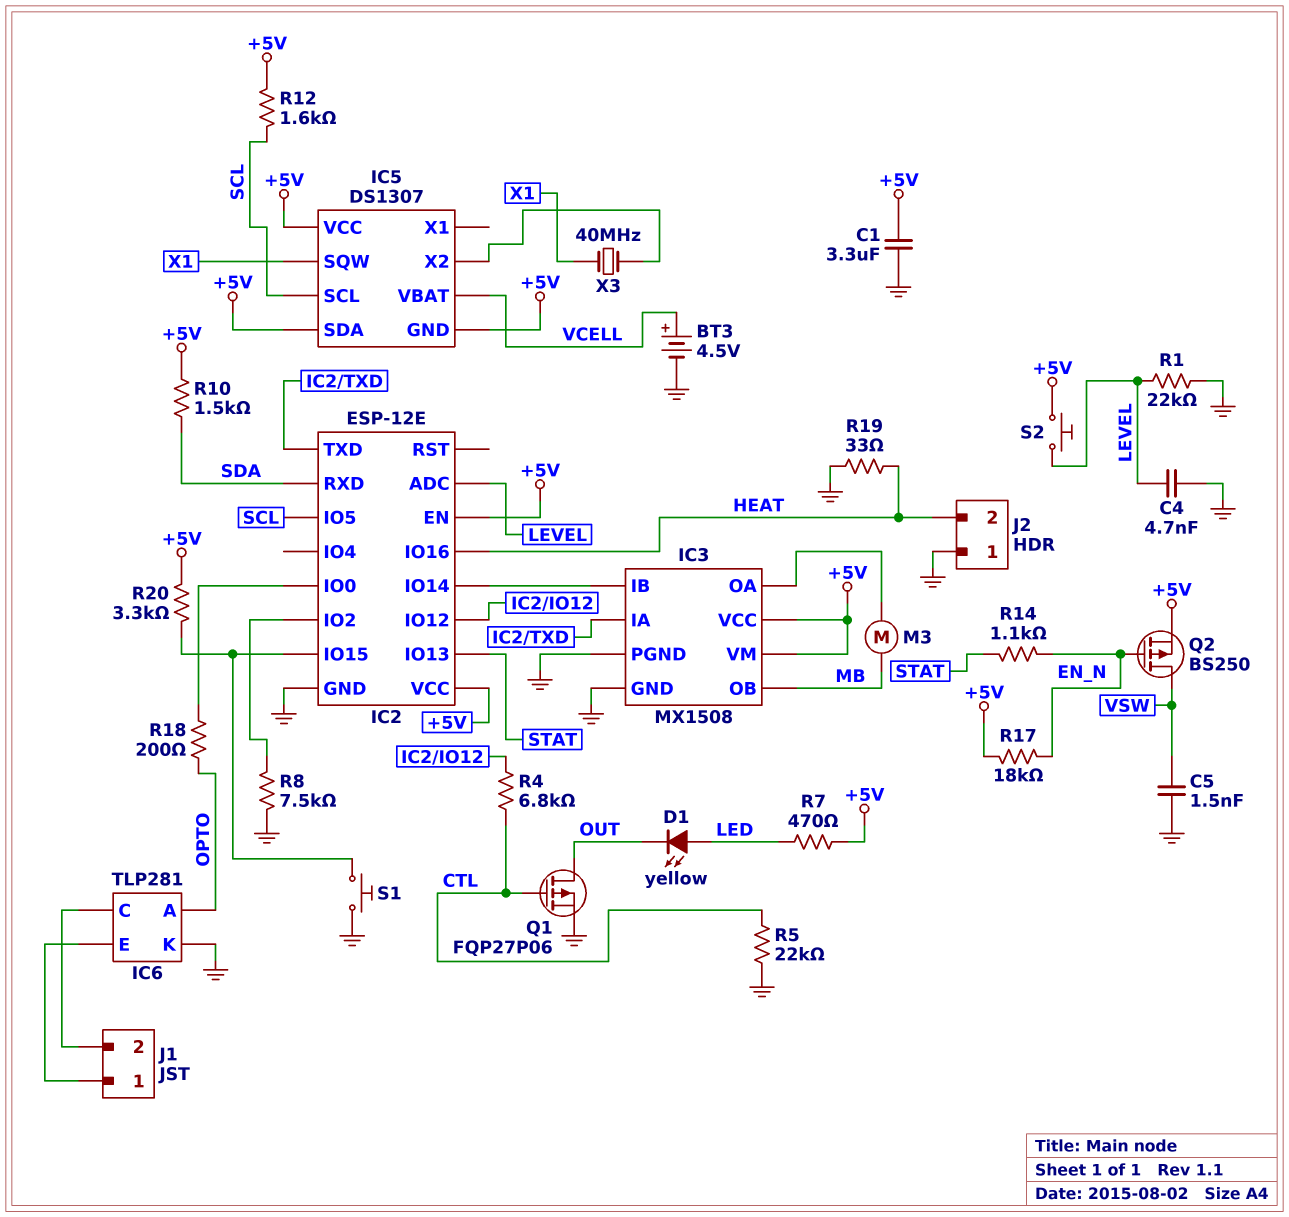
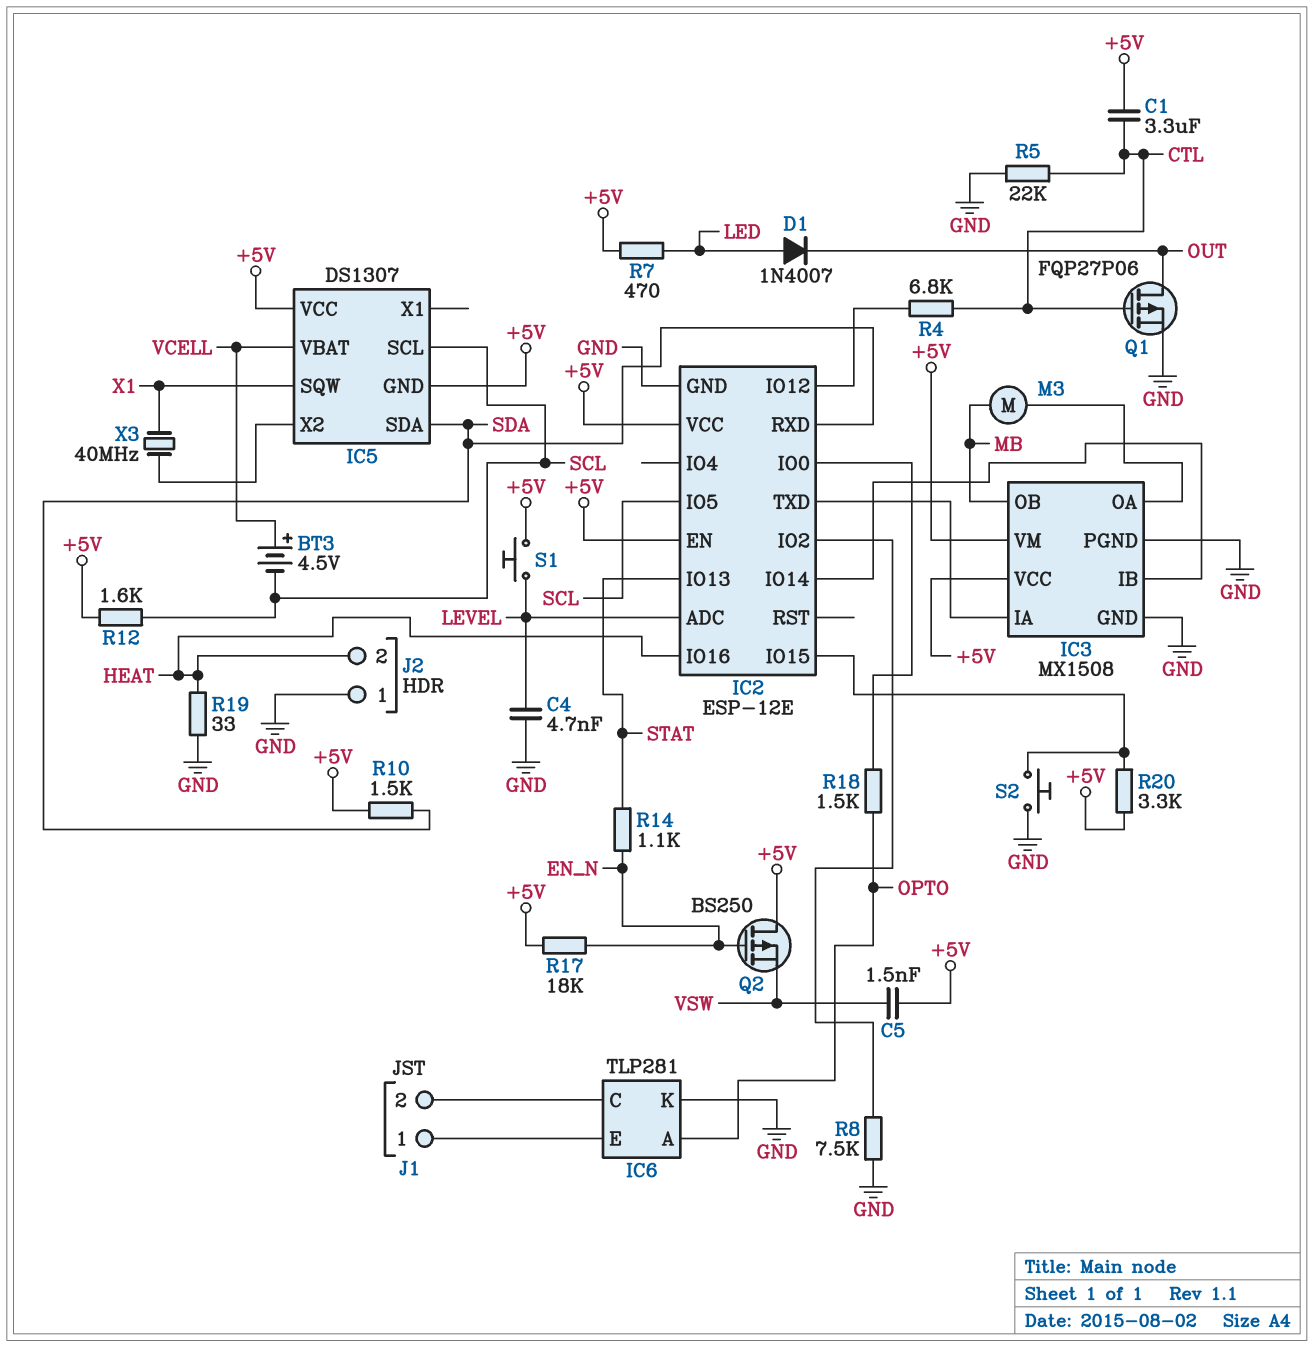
BT3: 4.5V (plus VCELL, minus GND) -> 4.5V (plus VCELL, minus SCL)
C1: 3.3uF (+5V, GND) -> 3.3uF (+5V, CTL)
C5: 1.5nF (GND, VSW) -> 1.5nF (+5V, VSW)
D1: LED yellow (A LED, K OUT) -> diode 1N4007 (A LED, K OUT)
IC5 pin SDA: +5V -> SDA
Q2: PMOS BS250 (G EN_N, D VSW, S +5V) -> PMOS BS250 (G EN_N, D +5V, S VSW)
R1: 22k (GND, LEVEL) -> none
R18: 200 (IC2/IO0, OPTO) -> 1.5k (IC2/IO0, OPTO)
S1: button (GND, IC2/IO15) -> button (+5V, LEVEL)
S2: button (+5V, LEVEL) -> button (GND, IC2/IO15)

